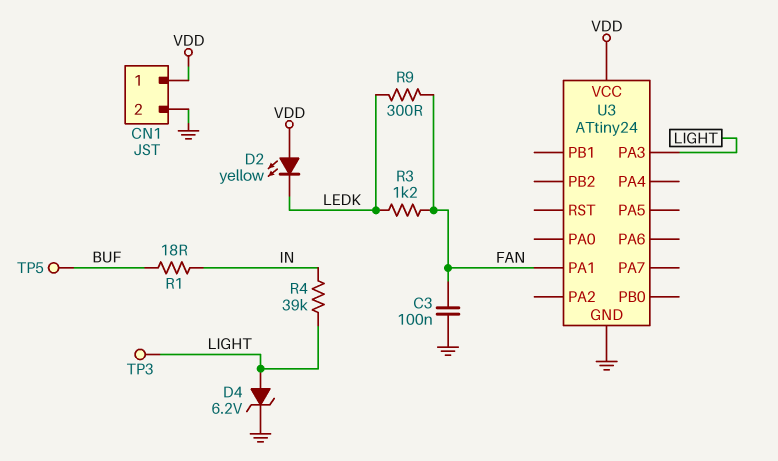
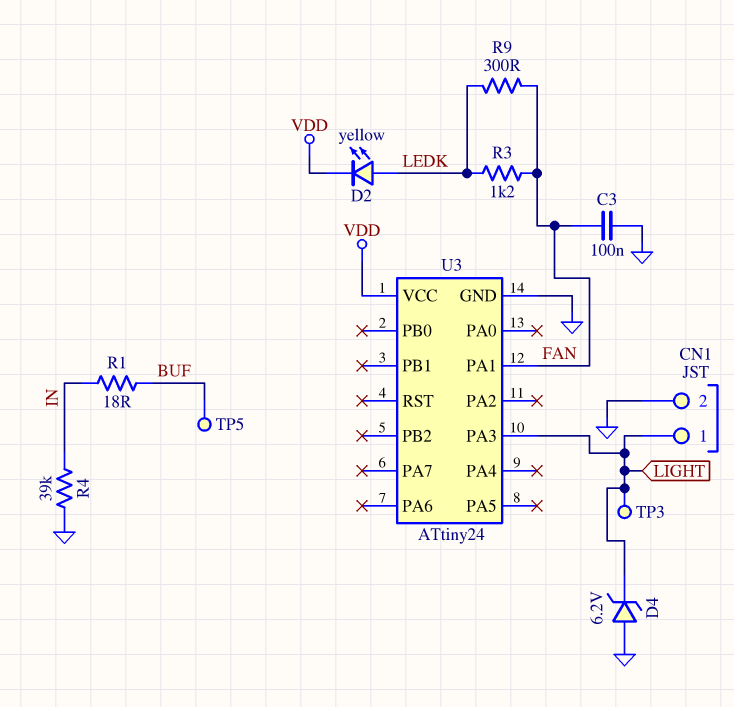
CN1 pin 1: VDD -> LIGHT
D2: LED yellow (A VDD, K LEDK) -> LED yellow (A LEDK, K VDD)
D4: zener 6.2V (A LIGHT, K GND) -> zener 6.2V (A GND, K LIGHT)
R4: 39k (IN, LIGHT) -> 39k (GND, IN)

